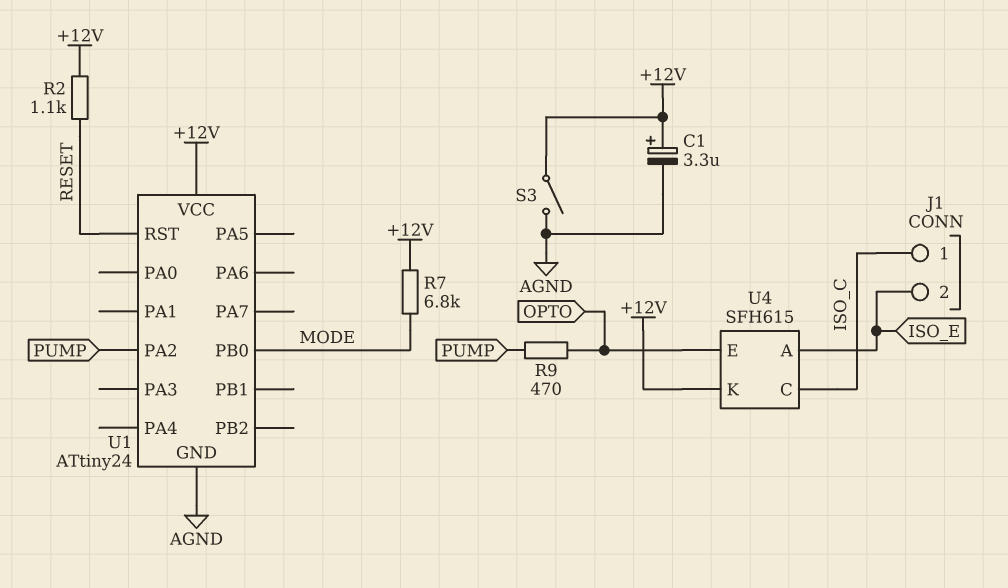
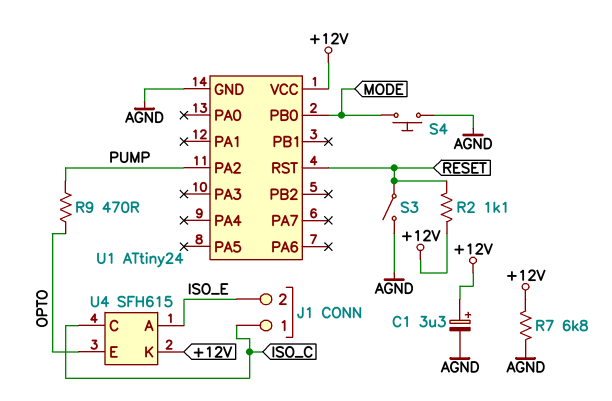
R7: 6.8k (+12V, MODE) -> 6.8k (+12V, AGND)
S3: switch (+12V, AGND) -> switch (AGND, RESET)
S4: none -> button (AGND, MODE)

